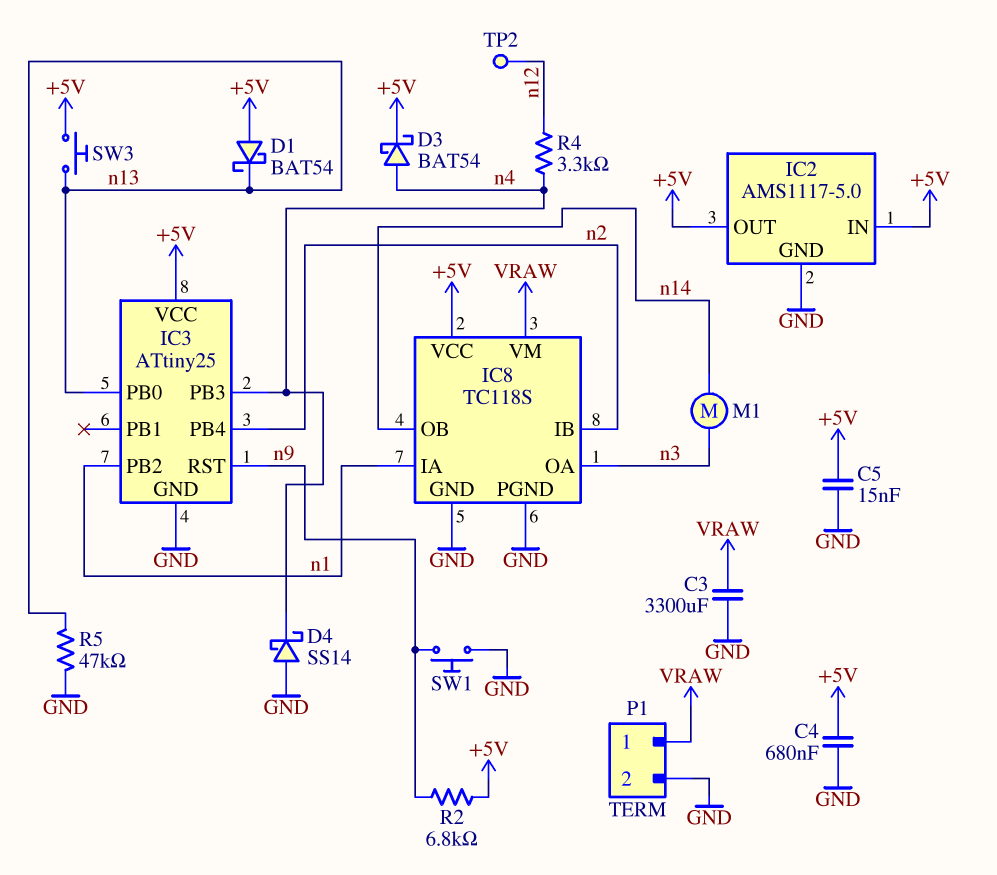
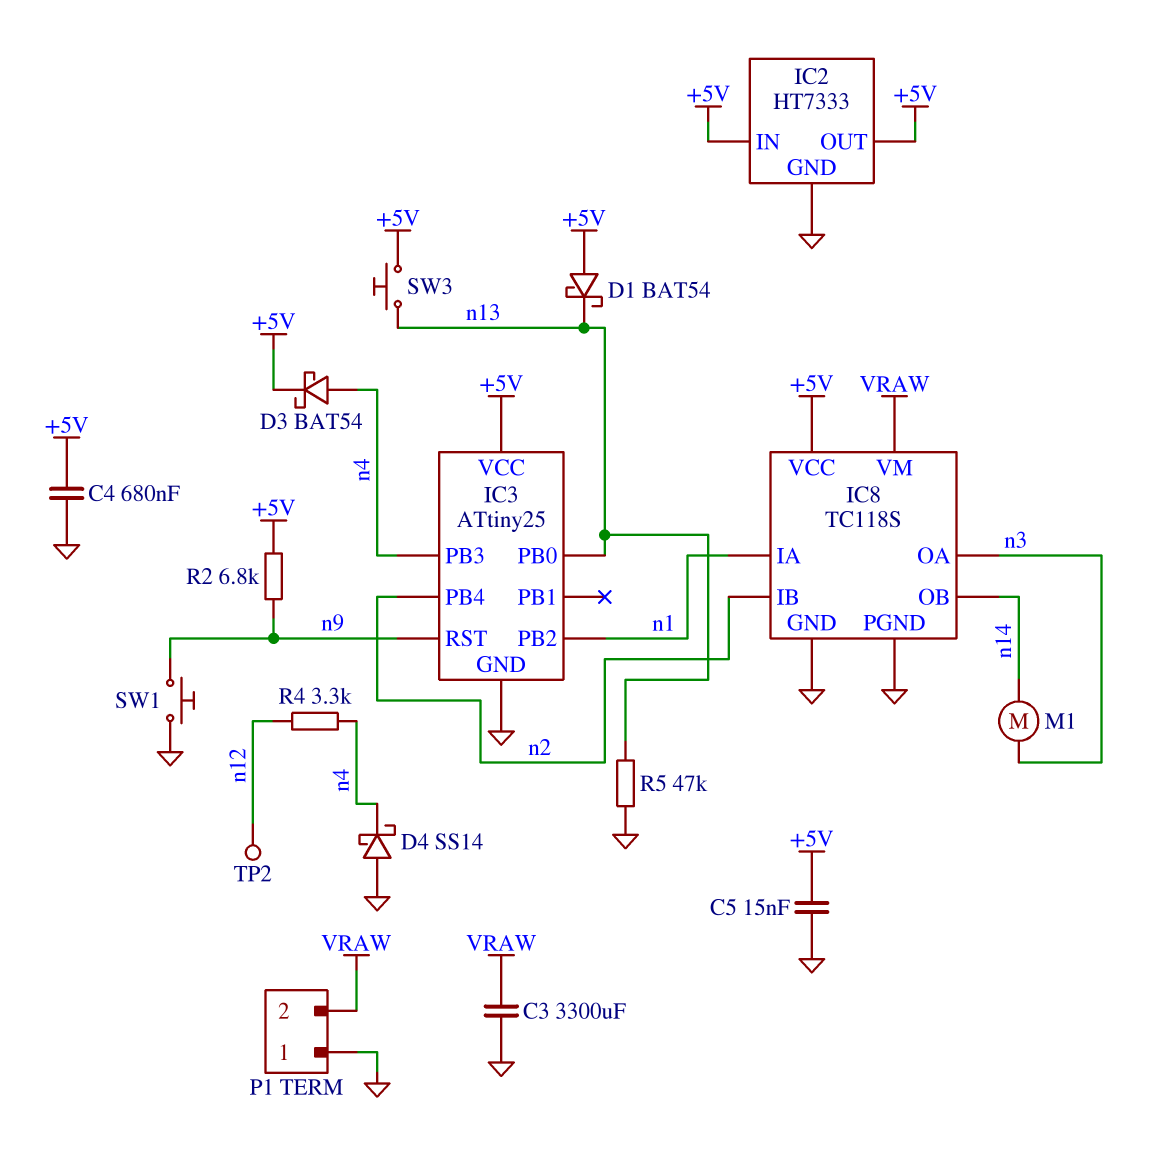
IC2: AMS1117-5.0 -> HT7333
P1 pin 1: VRAW -> GND
P1 pin 2: GND -> VRAW

